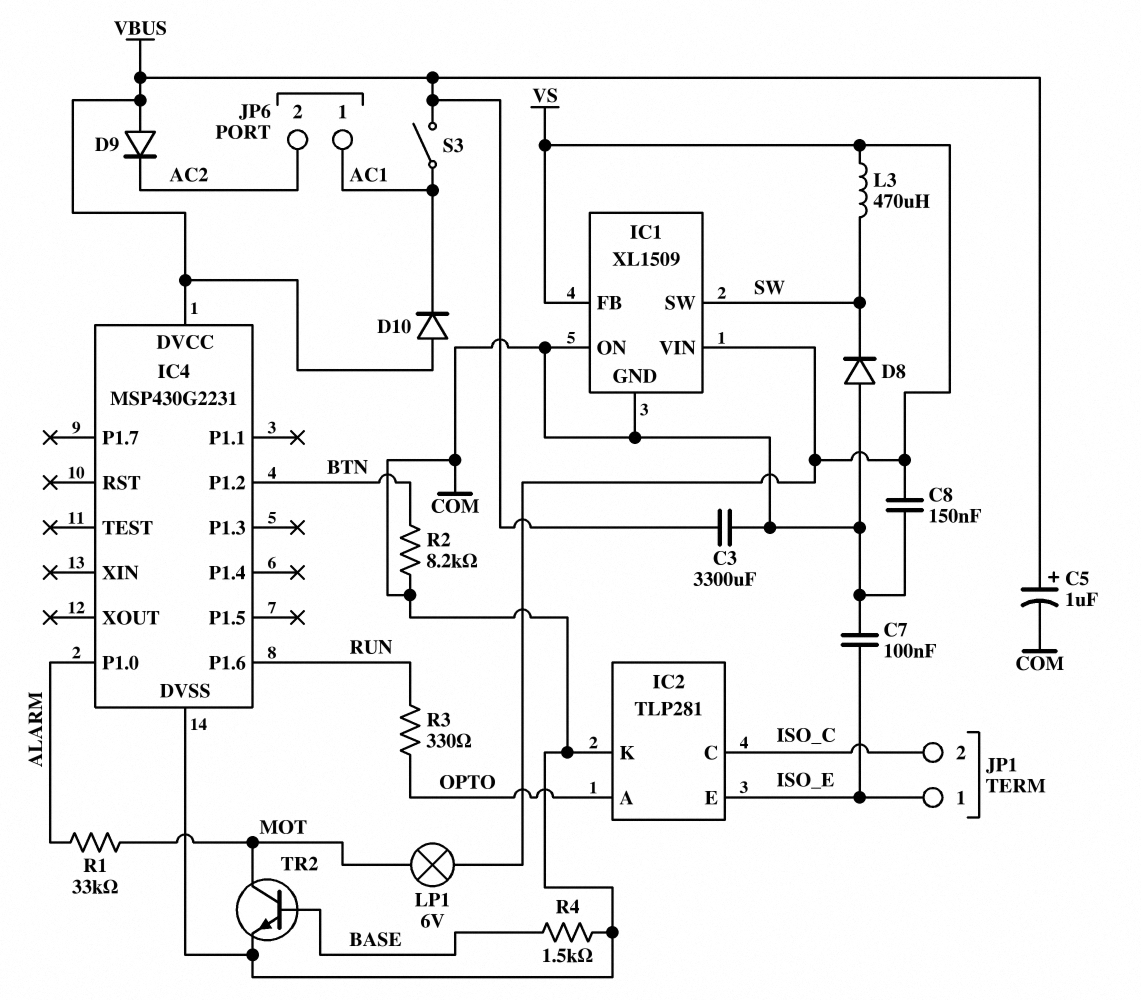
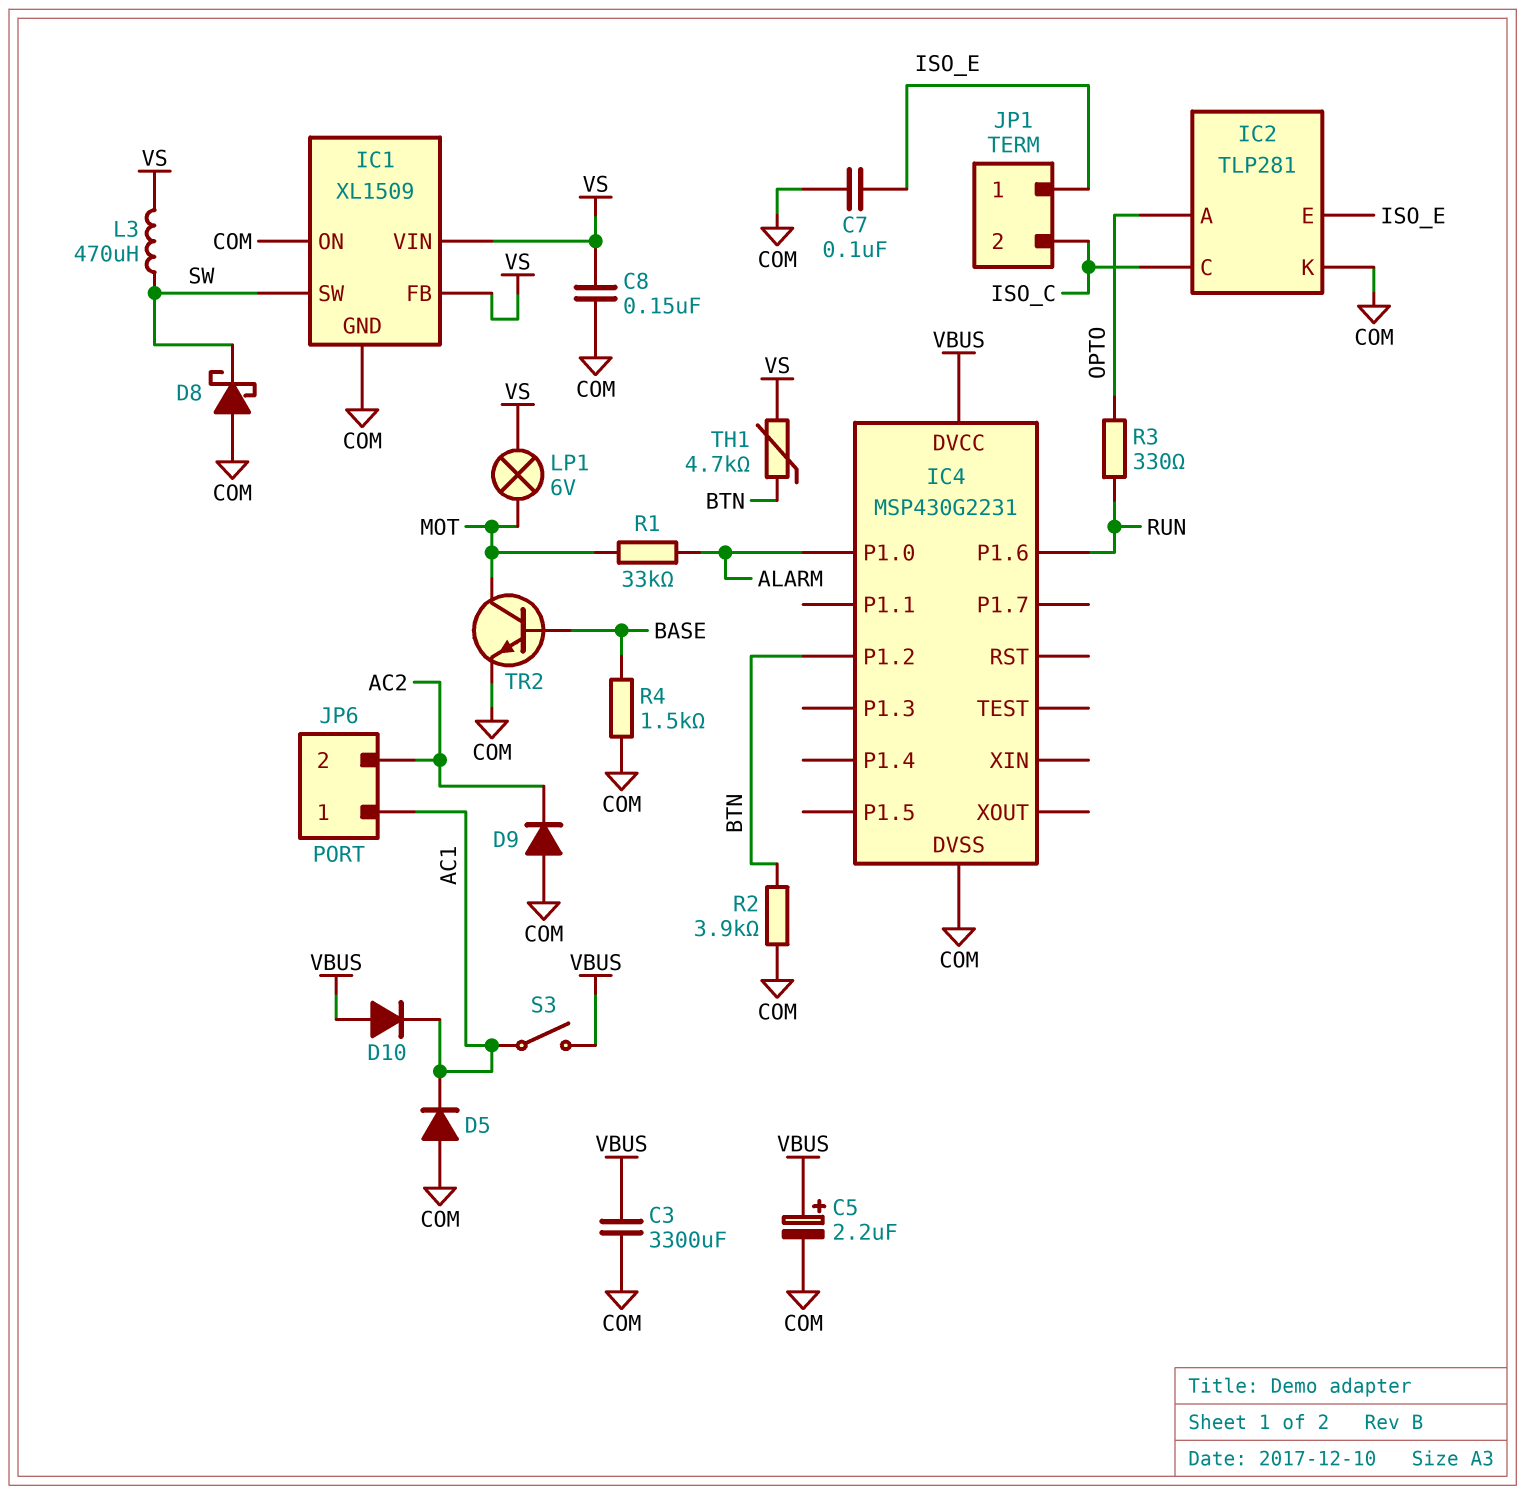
C5: 1uF (plus VBUS, minus COM) -> 2.2uF (plus VBUS, minus COM)
D5: none -> diode (A COM, K AC1)
D8: diode (A COM, K SW) -> schottky (A COM, K SW)
D9: diode (A VBUS, K AC2) -> diode (A COM, K AC2)
R2: 8.2k (BTN, COM) -> 3.9k (BTN, COM)
TH1: none -> 4.7k (BTN, VS)

